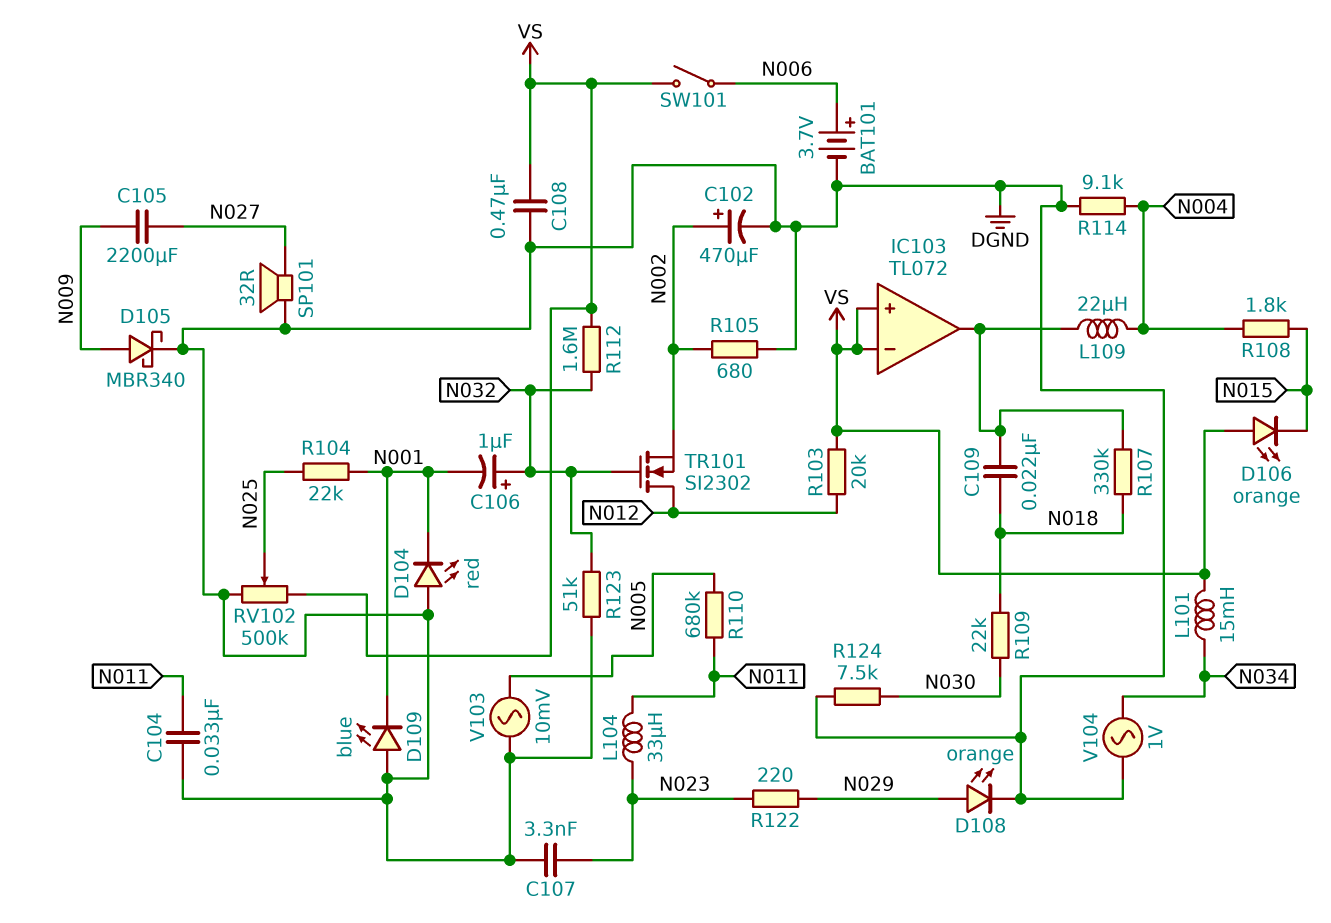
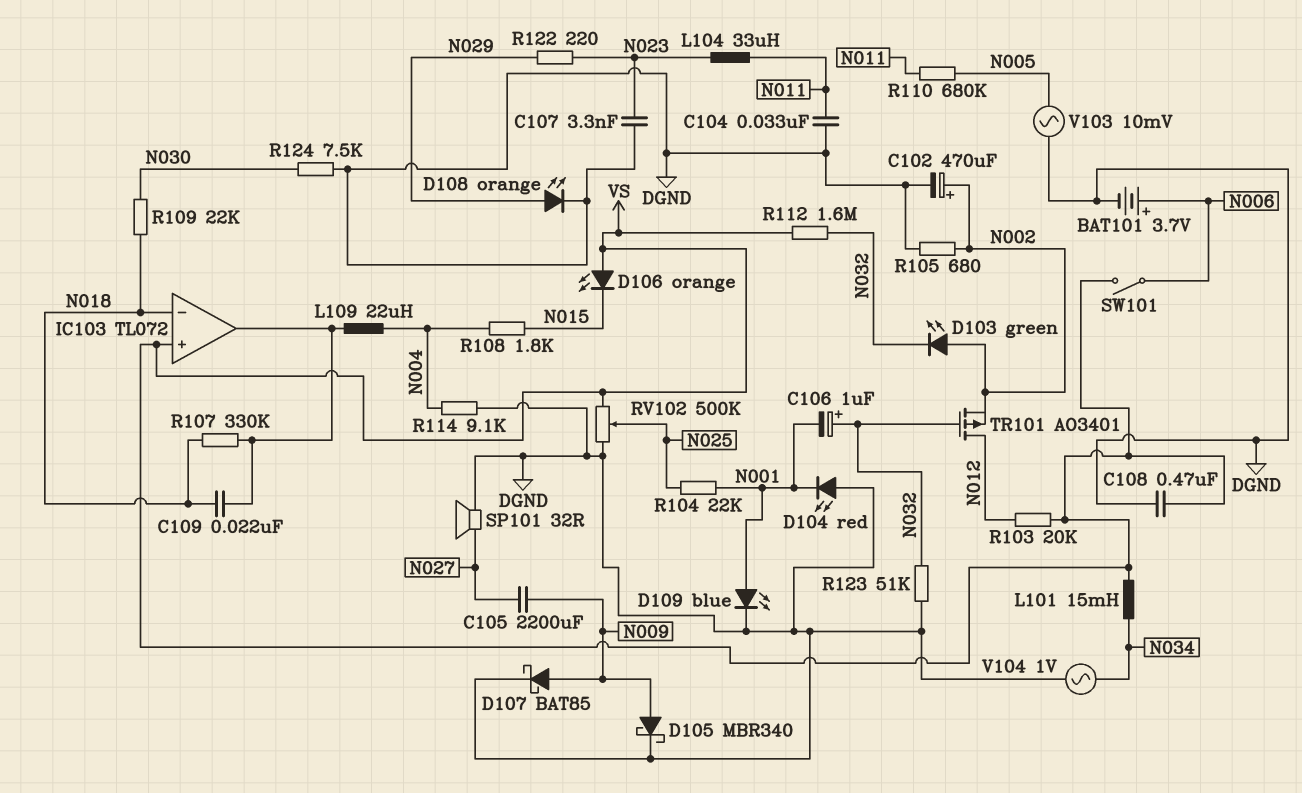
D103: none -> LED green (A N002, K N032)
D107: none -> schottky BAT85 (A N009, K DGND)
D109: LED blue (A DGND, K N001) -> LED blue (A N001, K DGND)
IC103 pin in-: VS -> N018
TR101: NMOS SI2302 (G N032, D N012, S N002) -> PMOS AO3401 (G N032, D N012, S N002)

